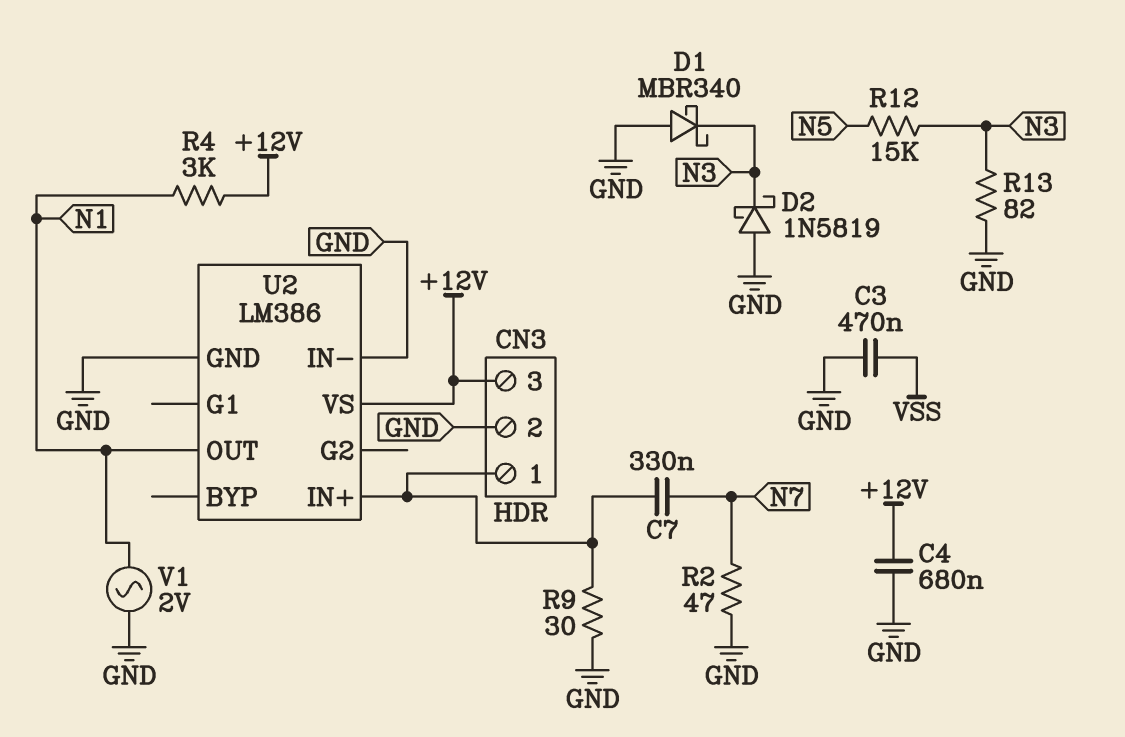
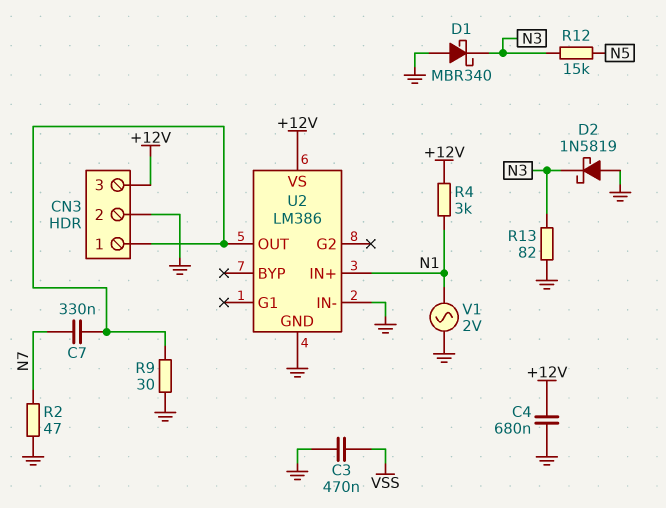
U2 pin IN+: CN3/1 -> N1
U2 pin OUT: N1 -> CN3/1

